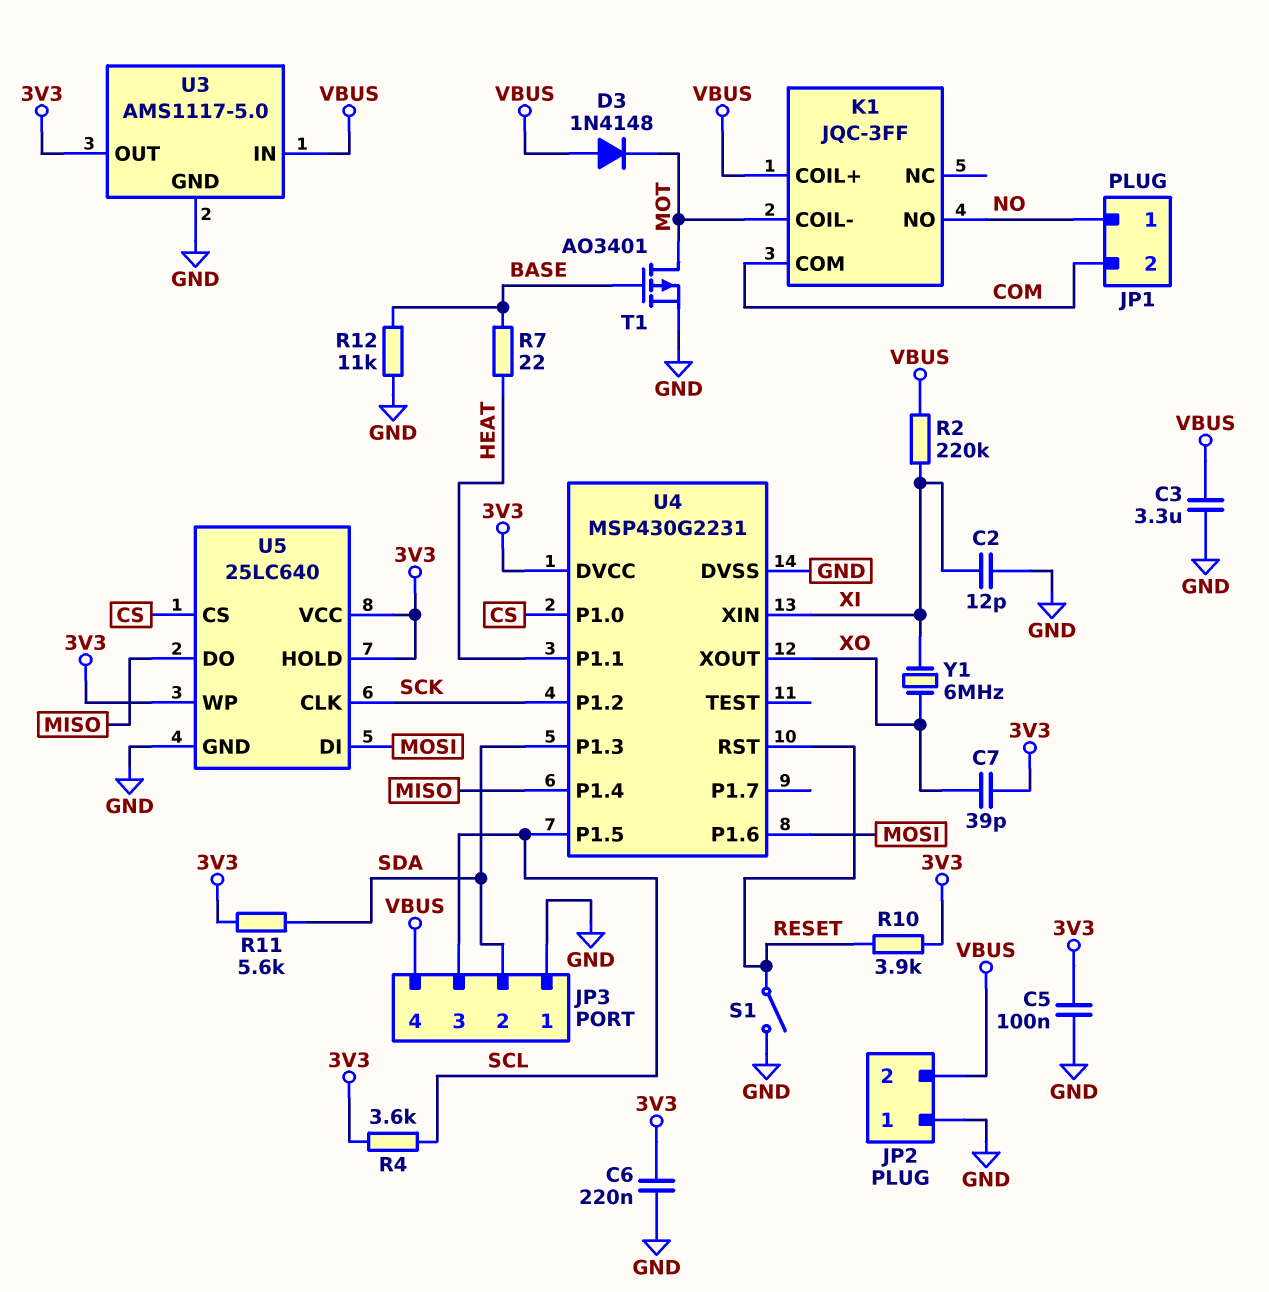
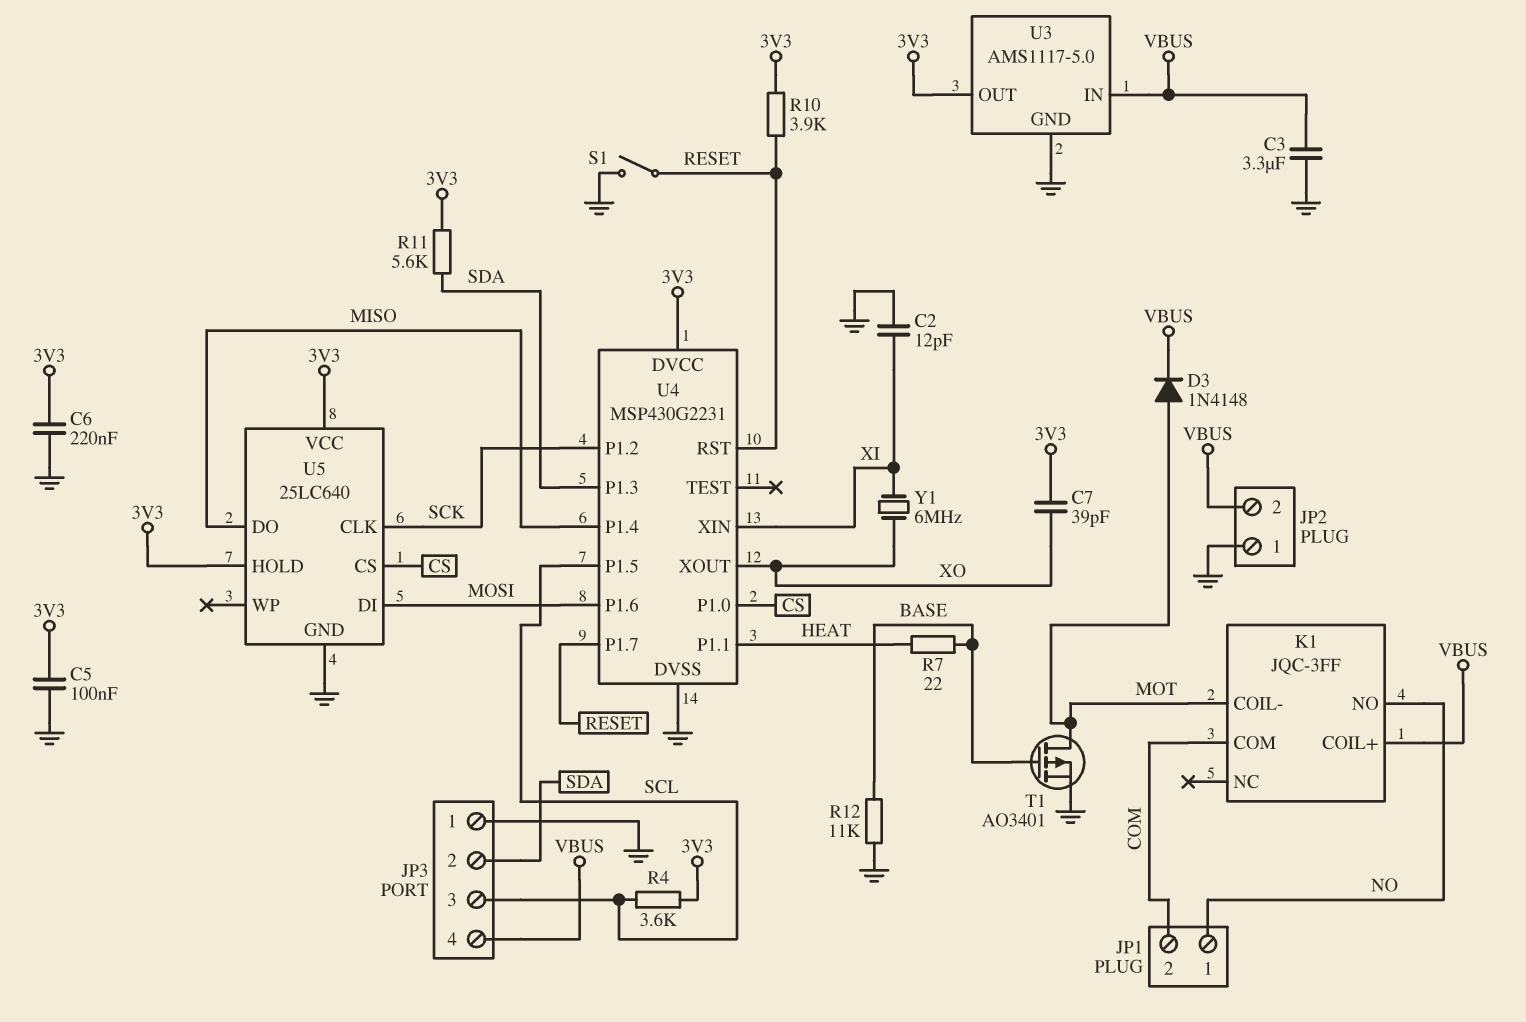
D3: diode 1N4148 (A VBUS, K MOT) -> diode 1N4148 (A MOT, K VBUS)
R2: 220k (VBUS, XI) -> none
U4 pin P1.7: none -> RESET
U5 pin WP: 3V3 -> none

